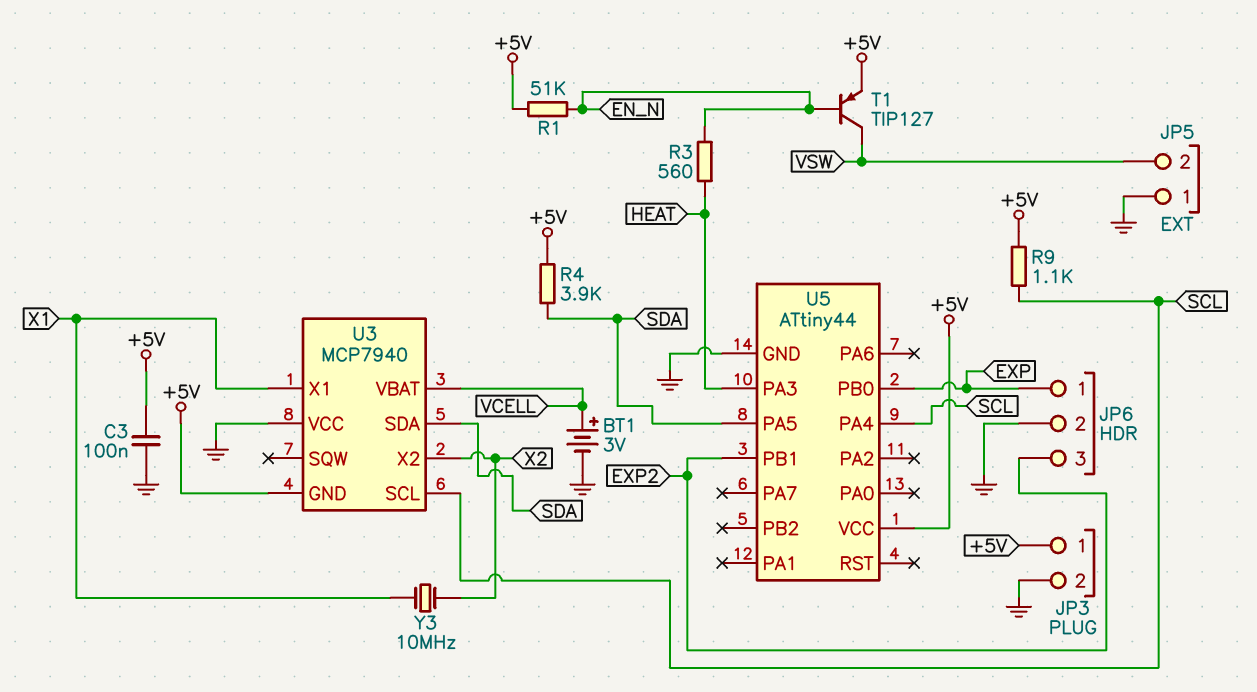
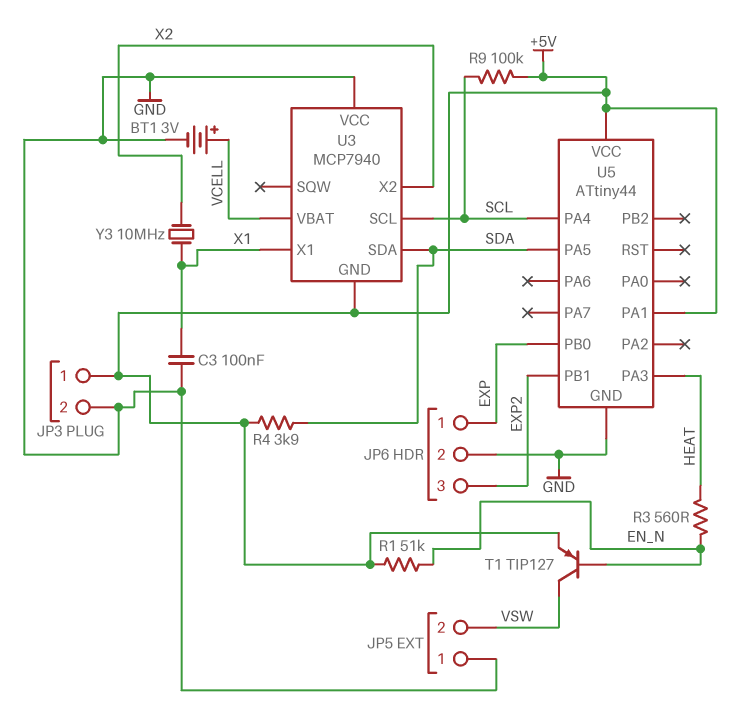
C3: 100nF (+5V, GND) -> 100nF (GND, X1)
R9: 1.1k (+5V, SCL) -> 100k (+5V, SCL)
U5 pin PA1: none -> +5V

